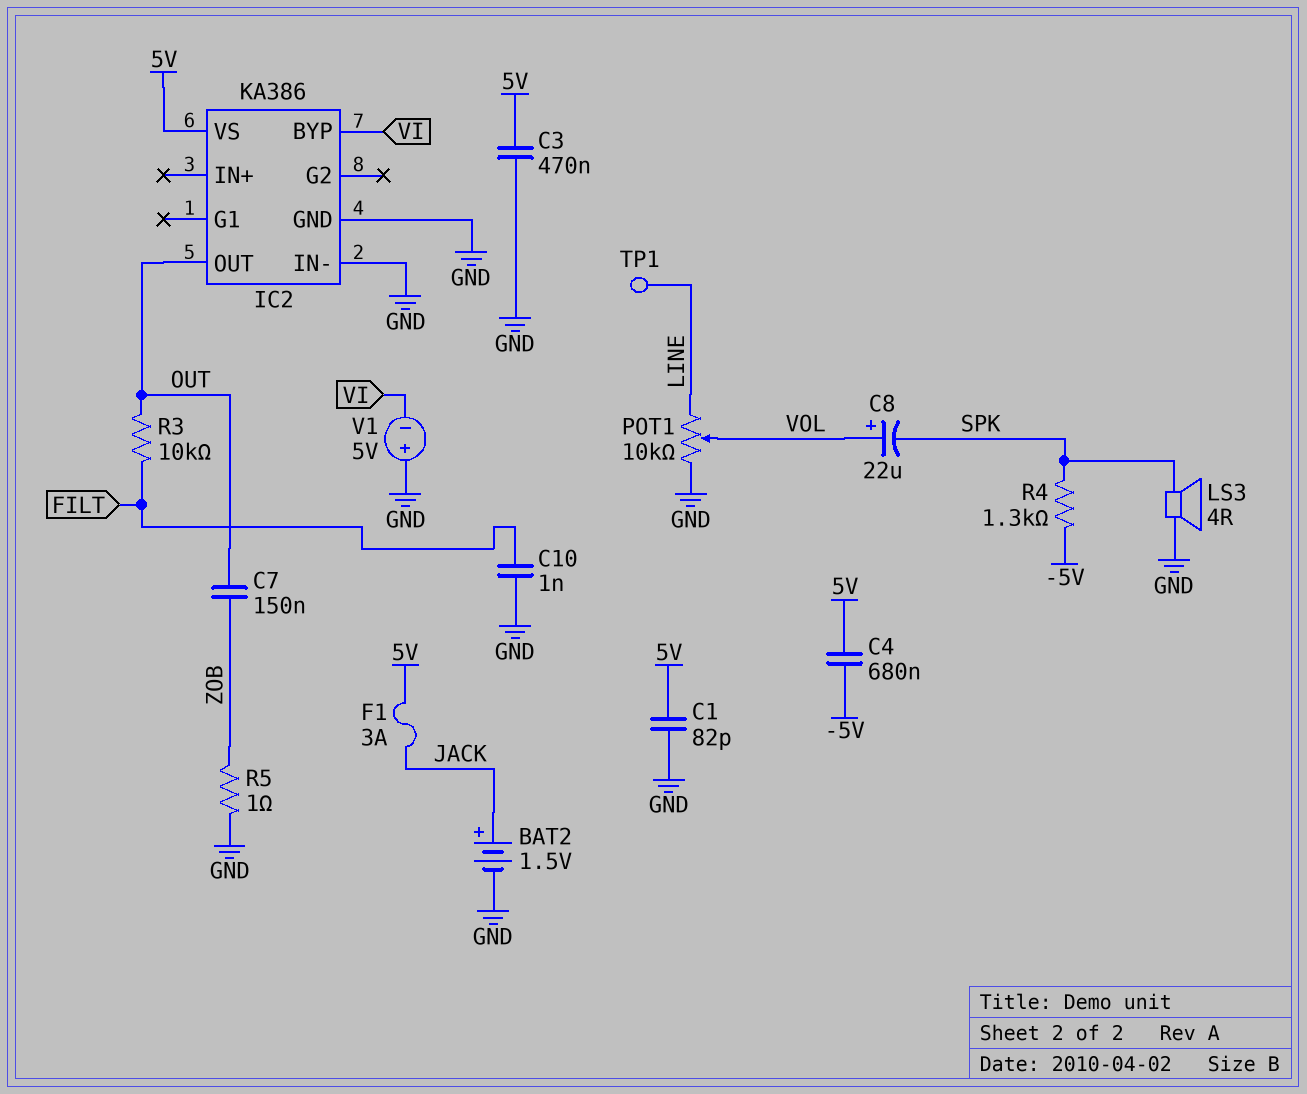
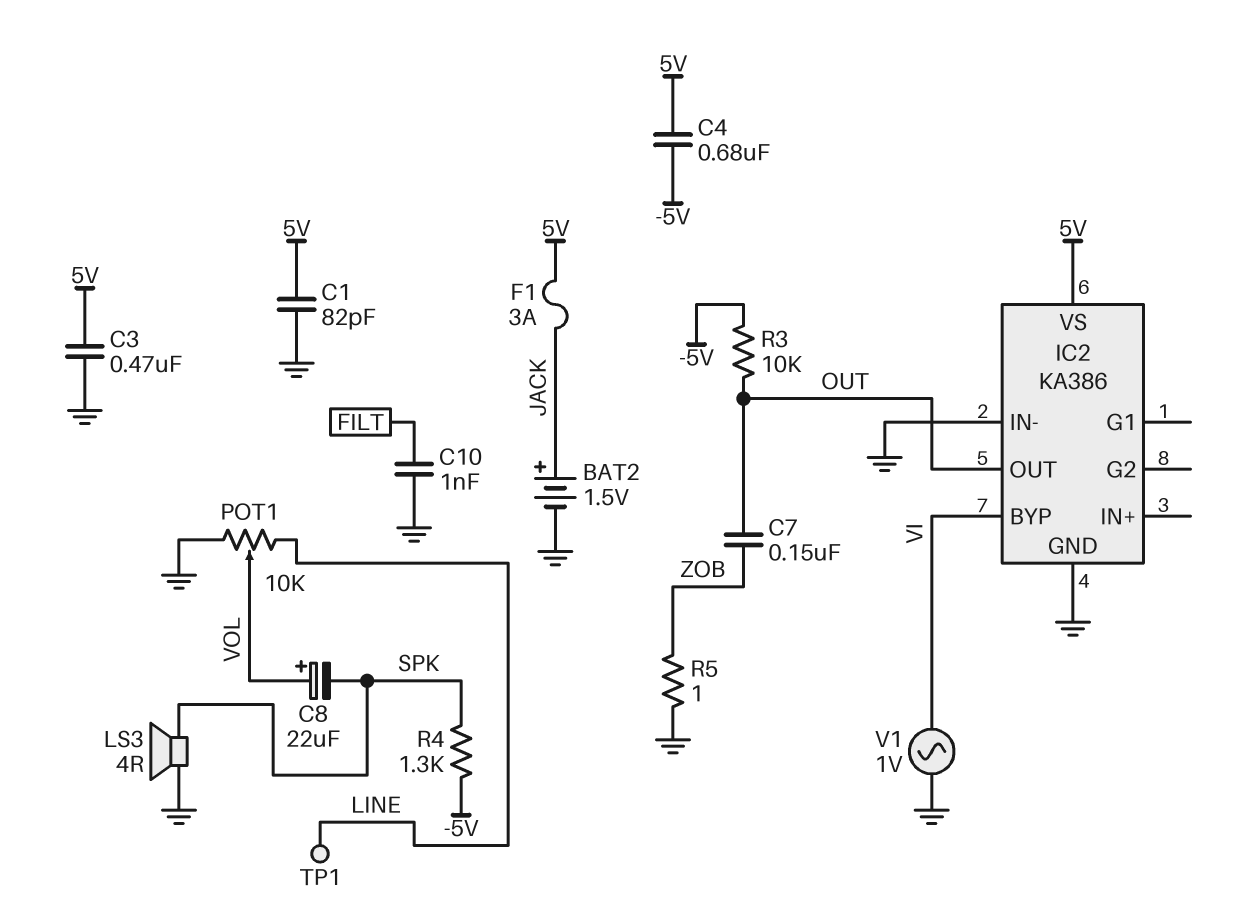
R3: 10k (FILT, OUT) -> 10k (-5V, OUT)
V1: 5V (plus GND, minus VI) -> AC 1V (GND, VI)

